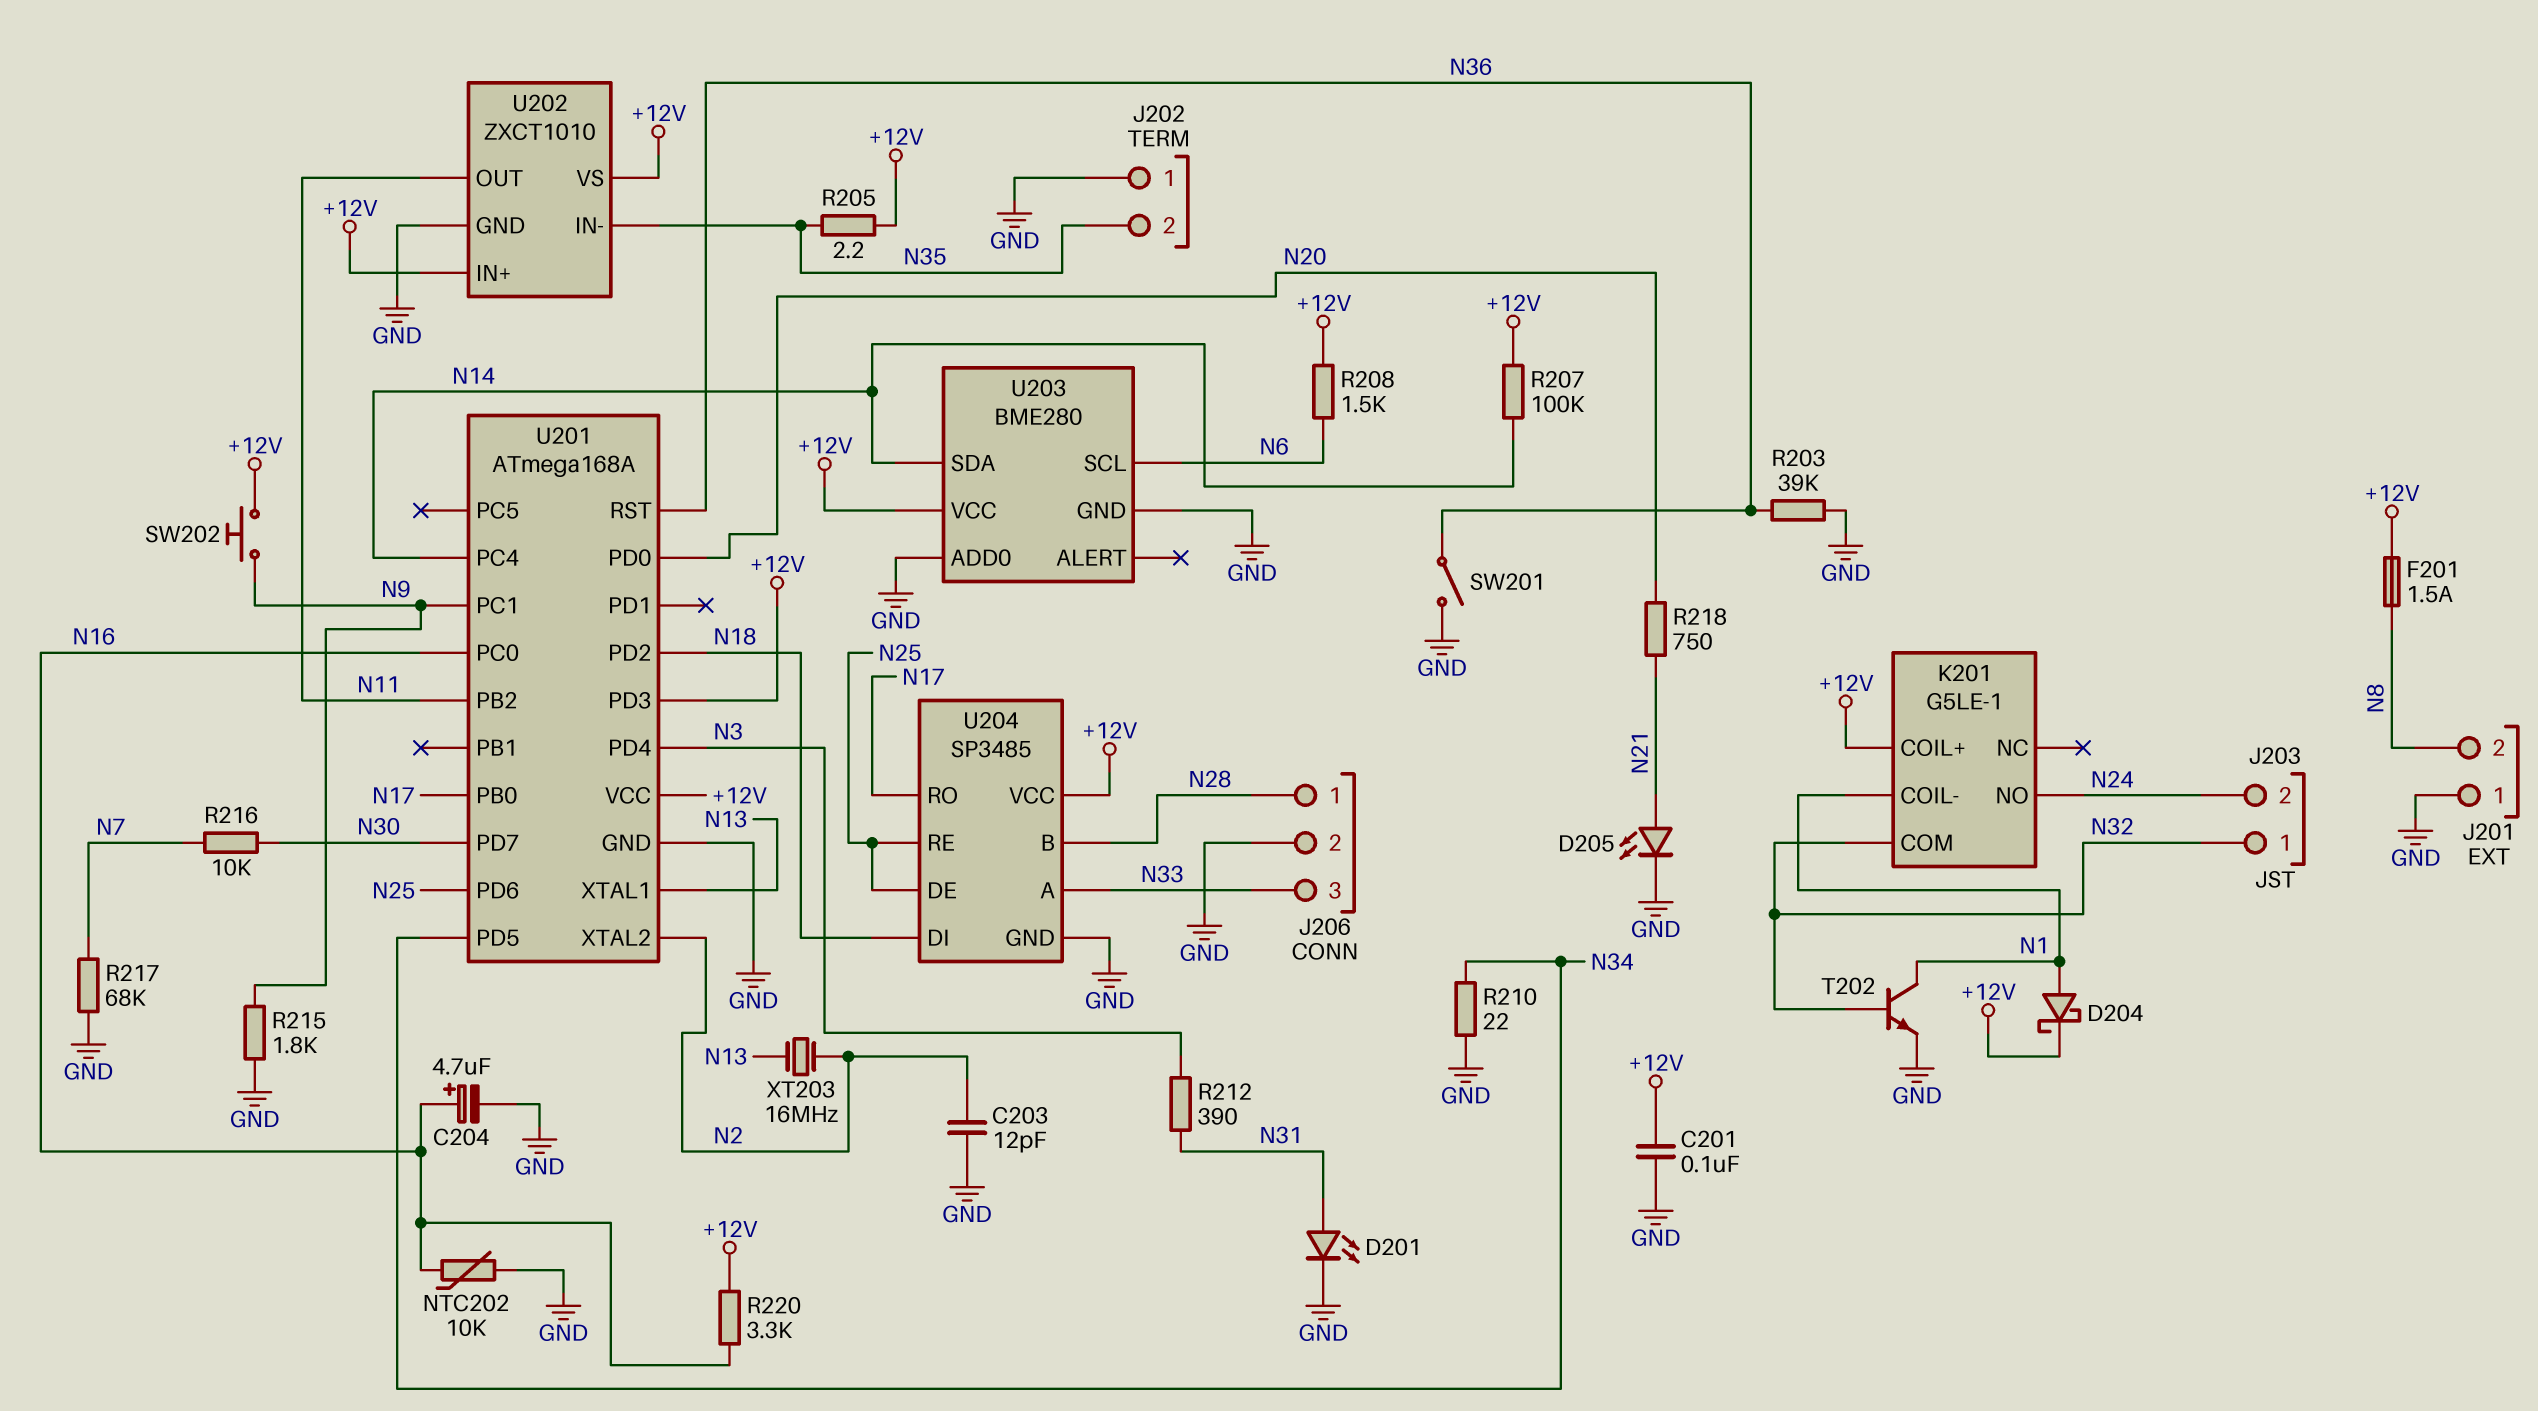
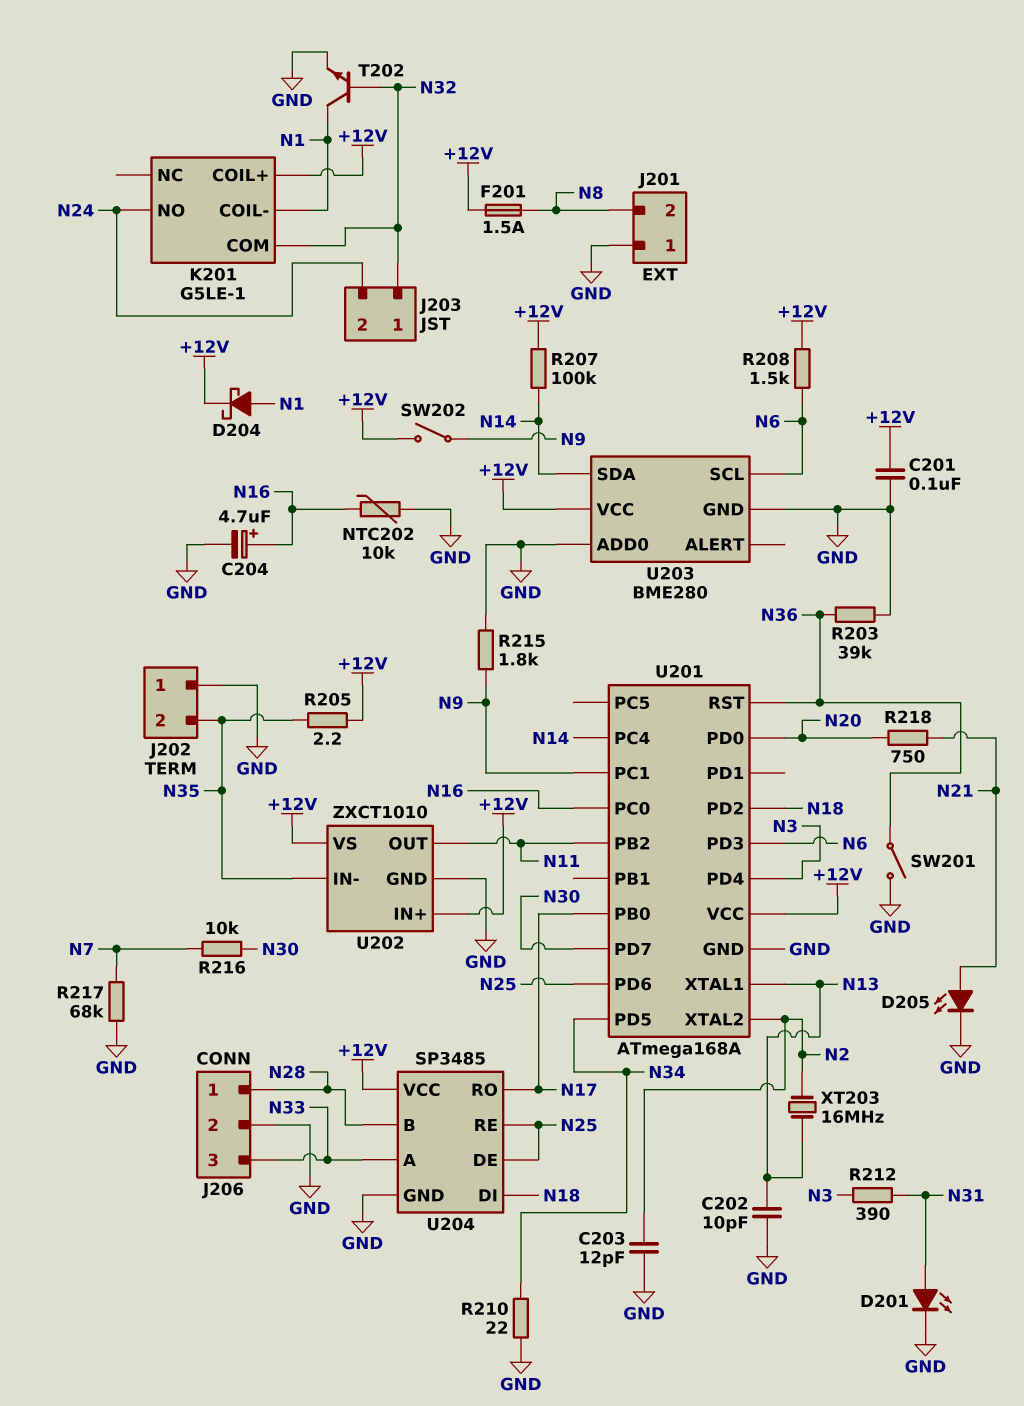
C202: none -> 10pF (GND, N13)
R220: 3.3k (+12V, N16) -> none
SW202: button (+12V, N9) -> switch (+12V, N9)
U201 pin PD3: +12V -> N6

